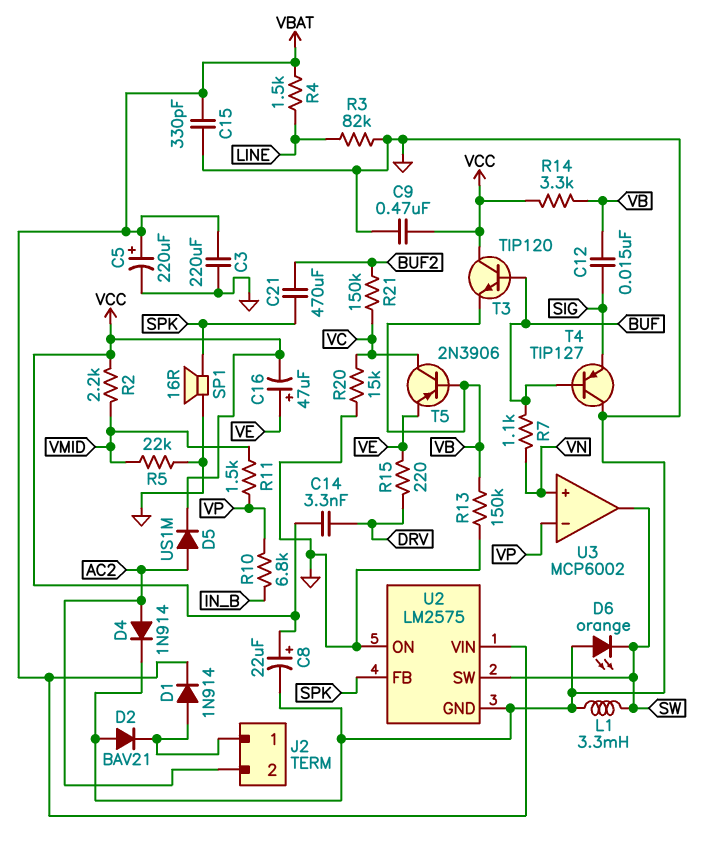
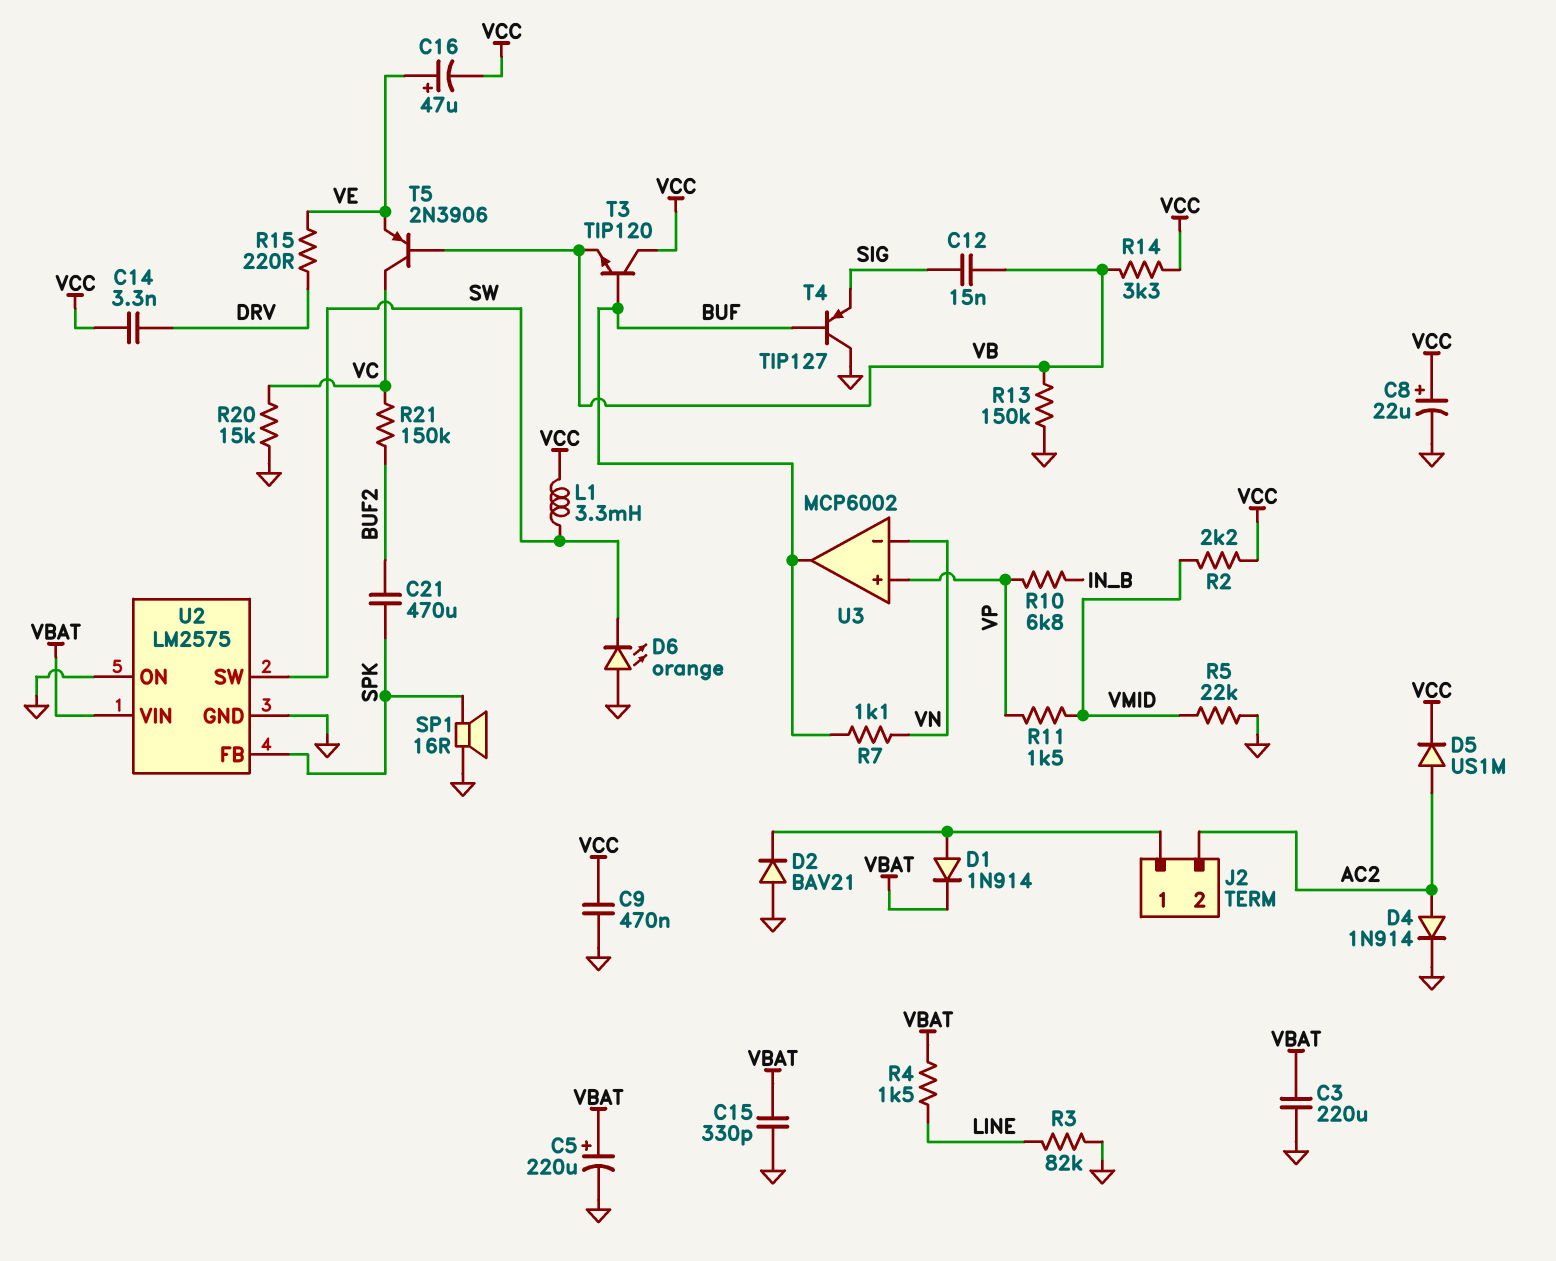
L1: 3.3mH (GND, SW) -> 3.3mH (SW, VCC)
U3 pin in+: VN -> VP
U3 pin in-: VP -> VN
U3 pin out: SW -> BUF

